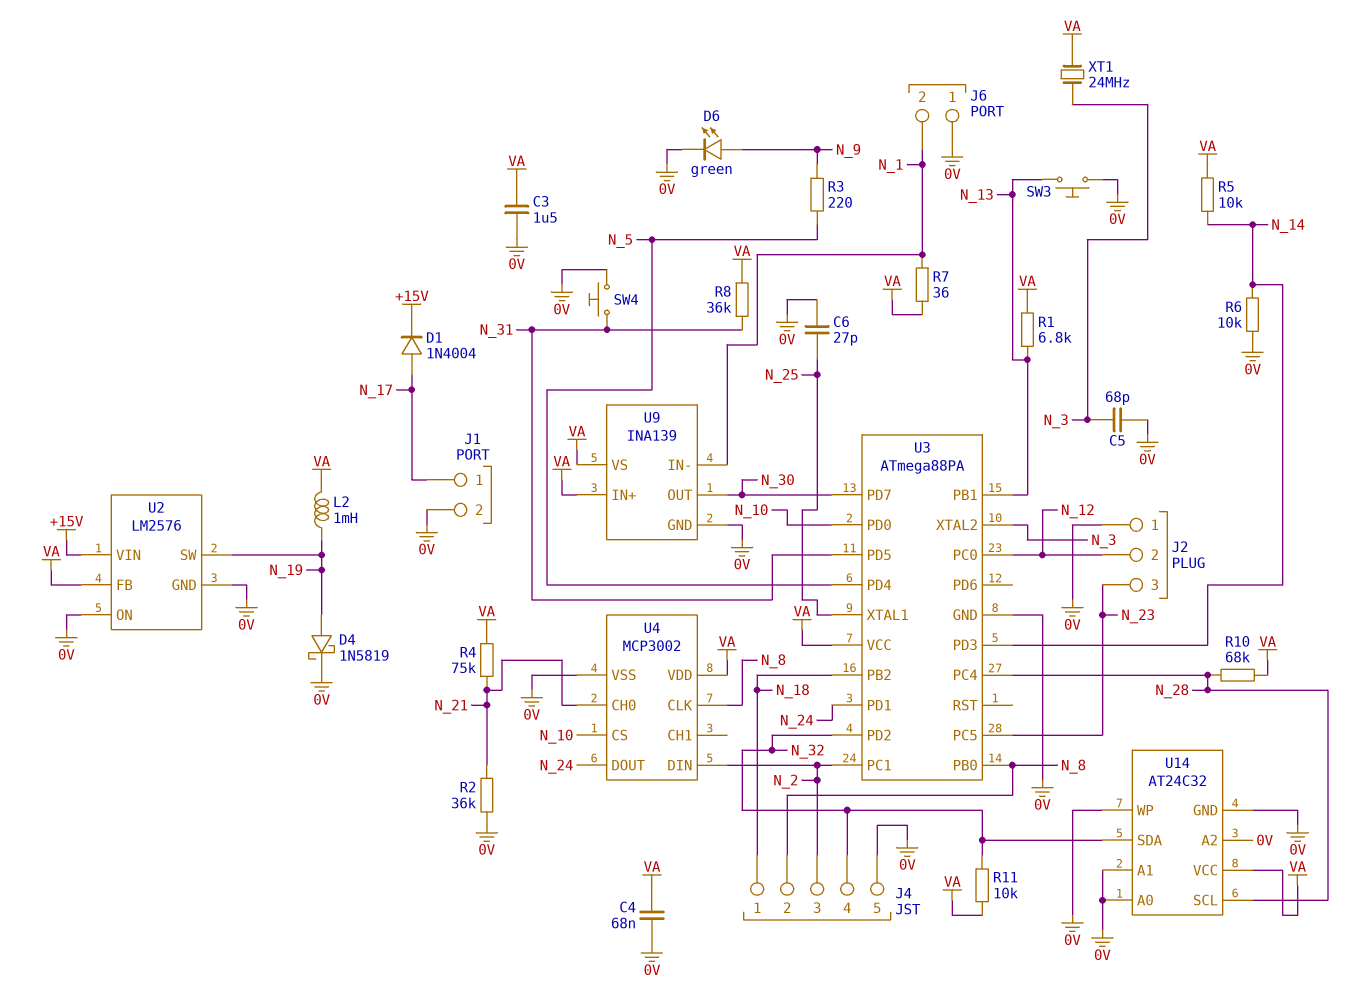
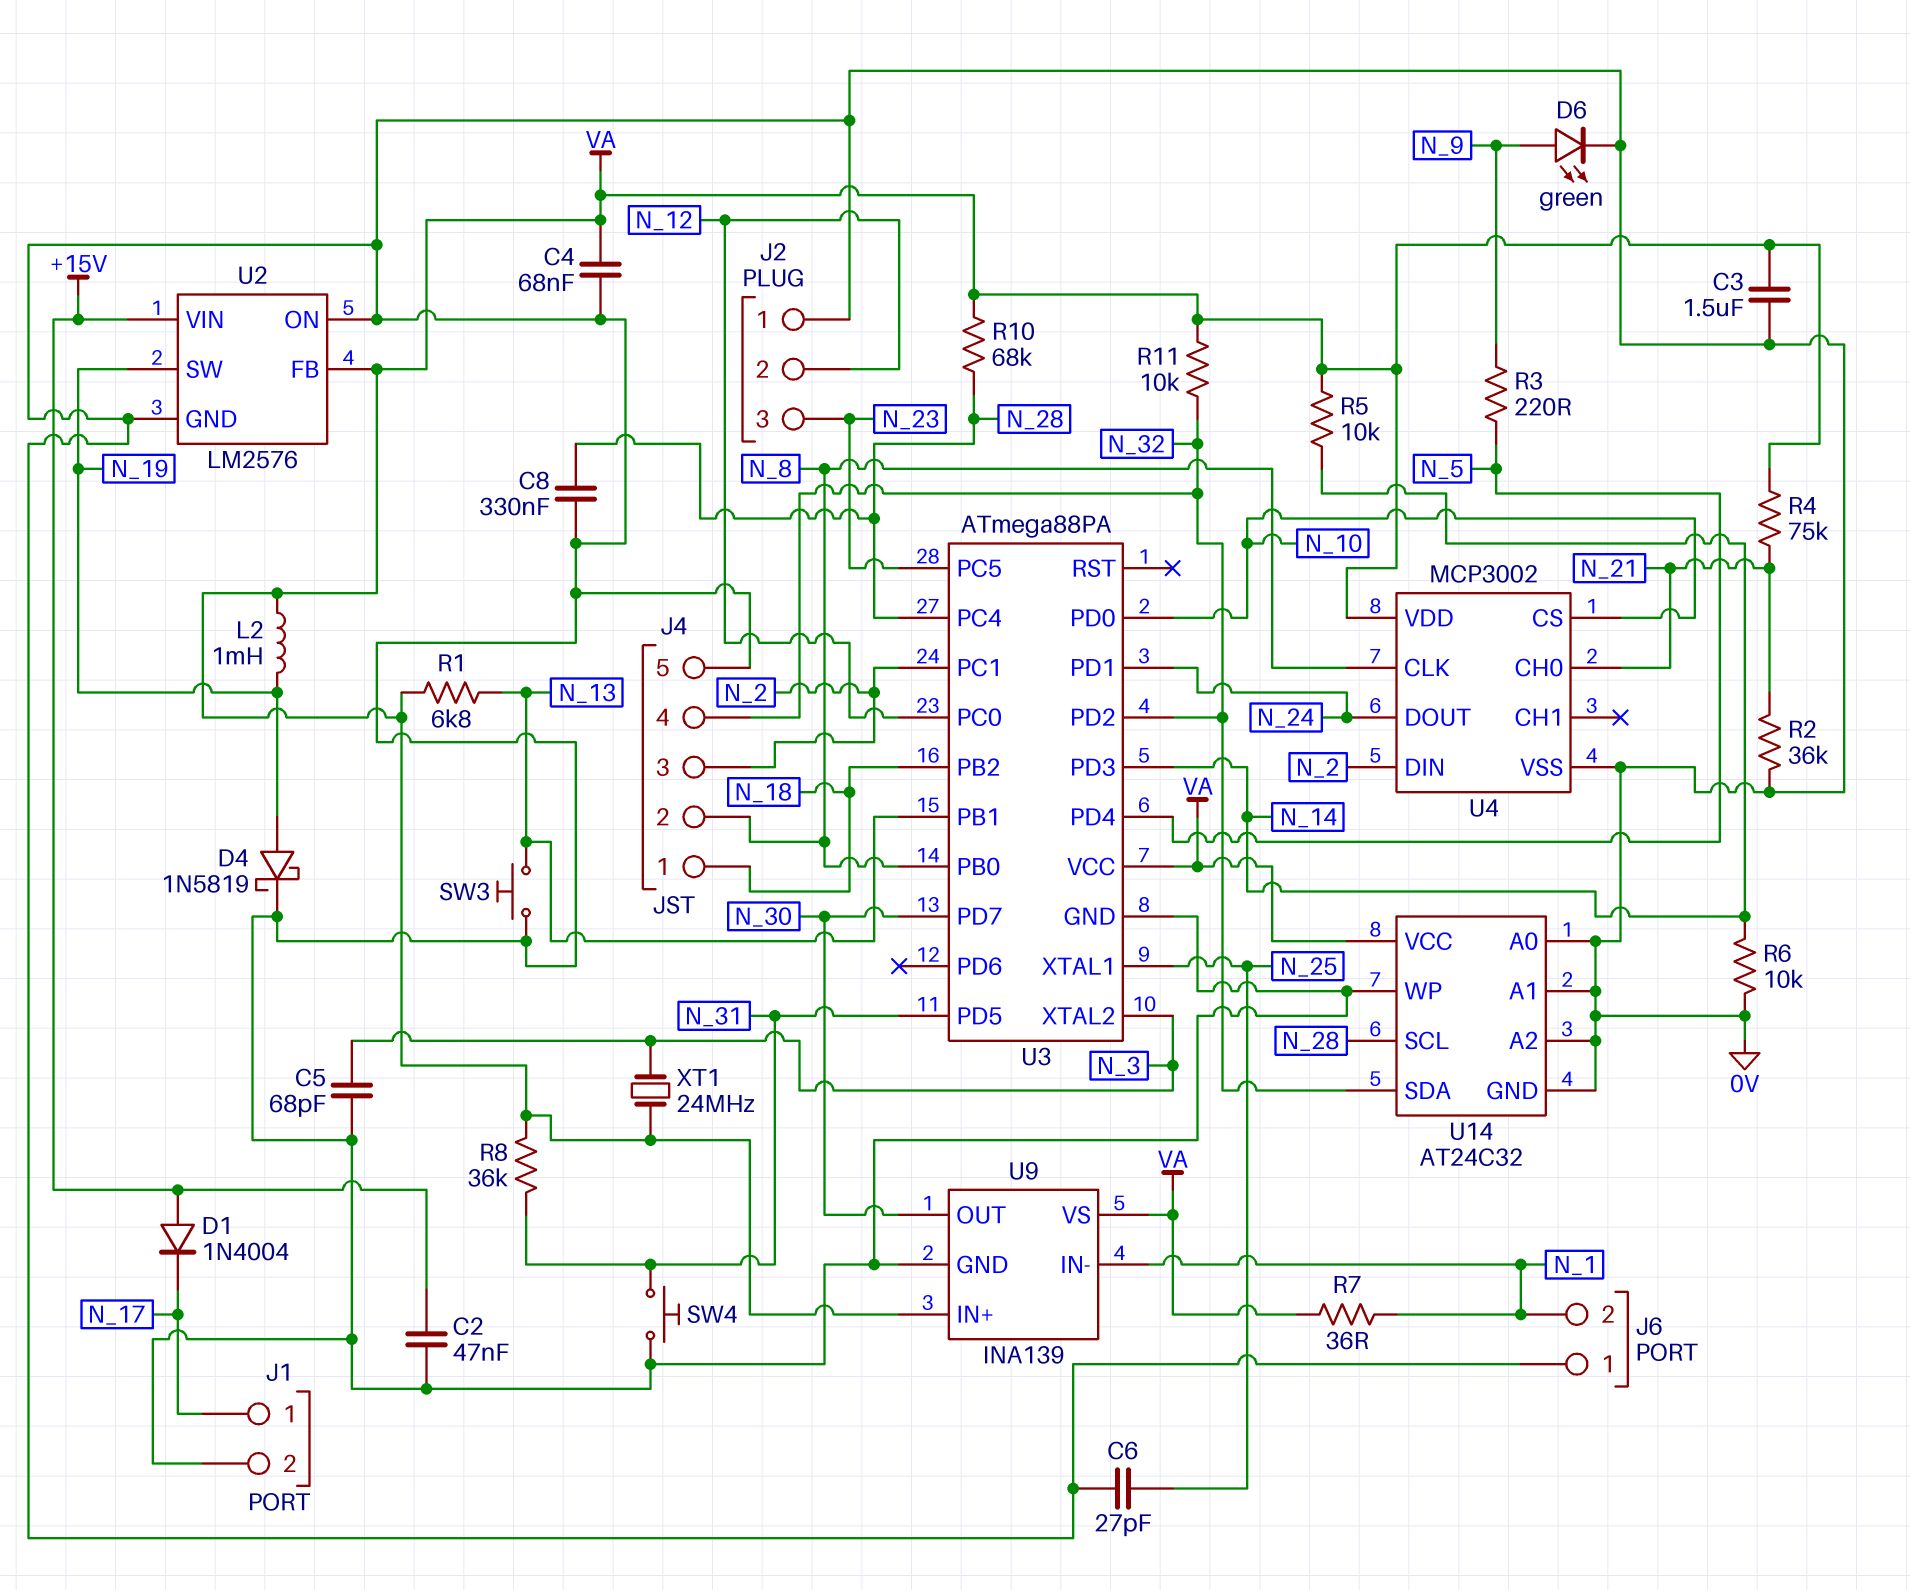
C2: none -> 47nF (+15V, 0V)
C8: none -> 330nF (0V, N_28)
D1: diode 1N4004 (A N_17, K +15V) -> diode 1N4004 (A +15V, K N_17)

